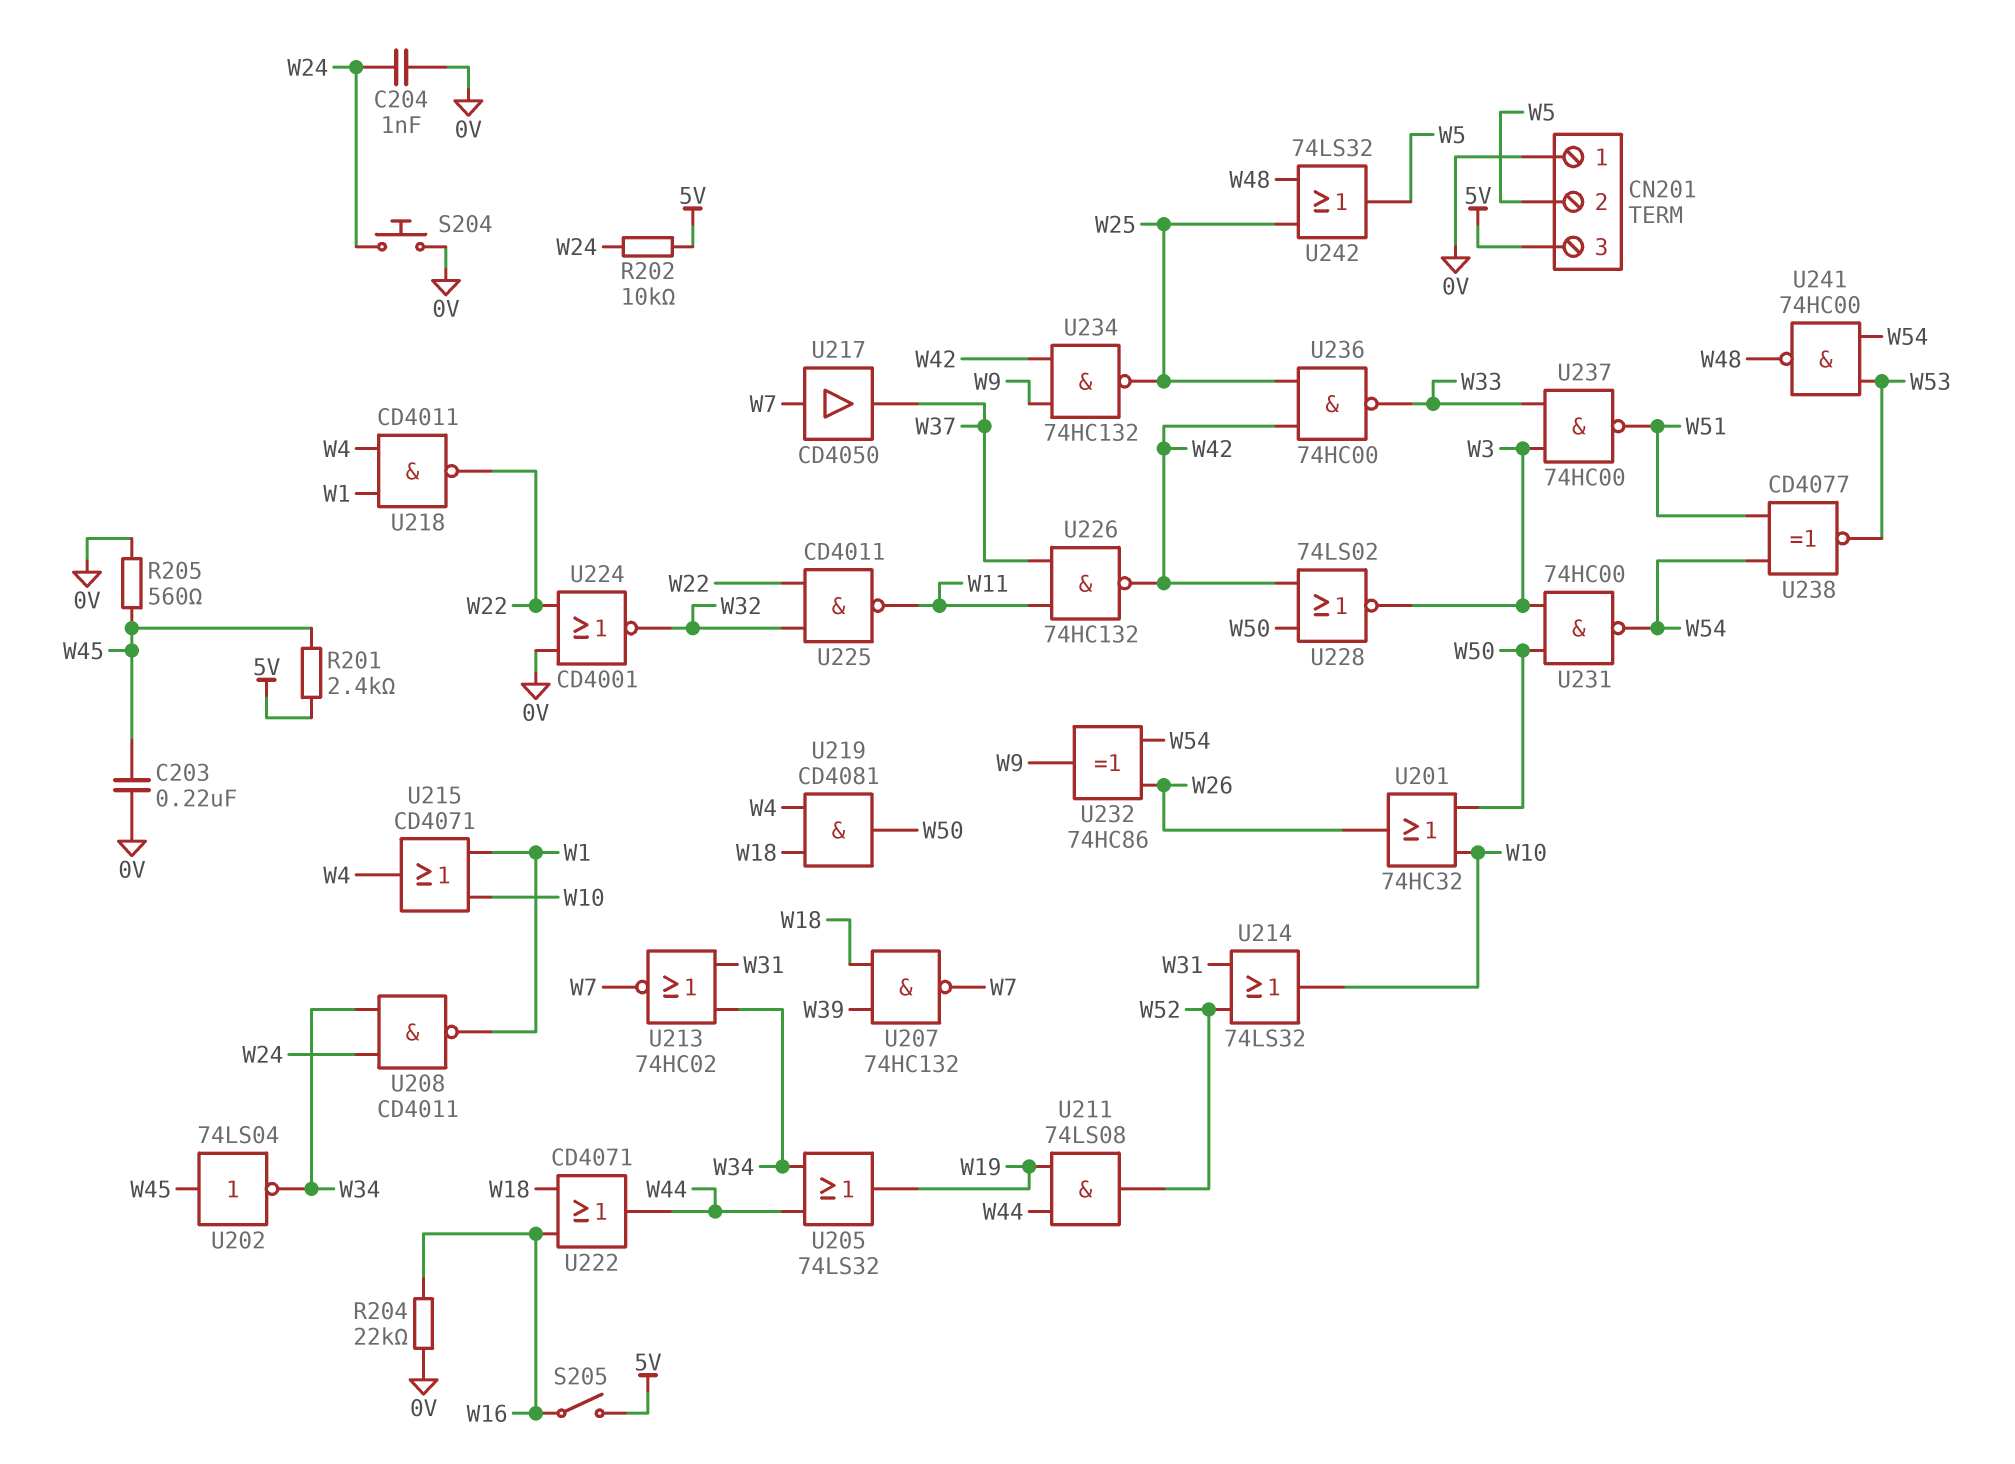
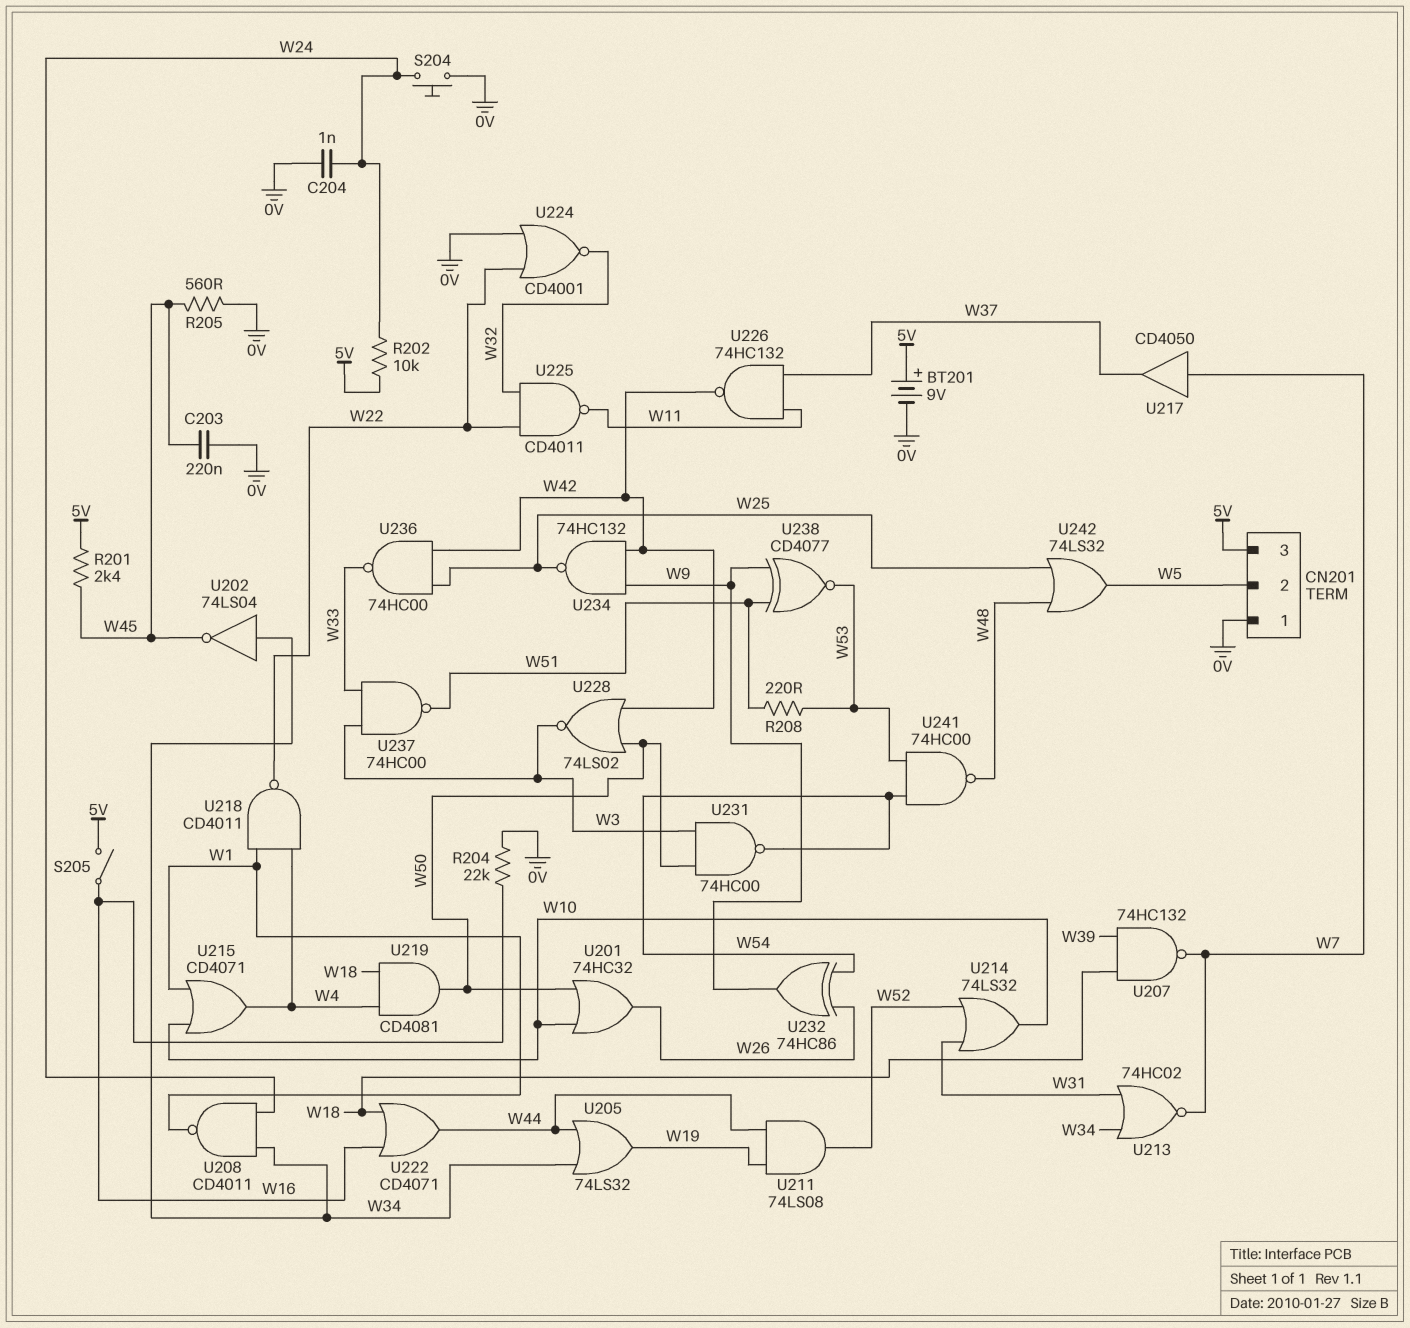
BT201: none -> 9V (plus 5V, minus 0V)
R208: none -> 220 (W51, W53)
U202: NOT 74LS04 (in W45, out W34) -> NOT 74LS04 (in W34, out W45)
U238: XNOR CD4077 (in W51, in W54, out W53) -> XNOR CD4077 (in W9, in W51, out W53)

